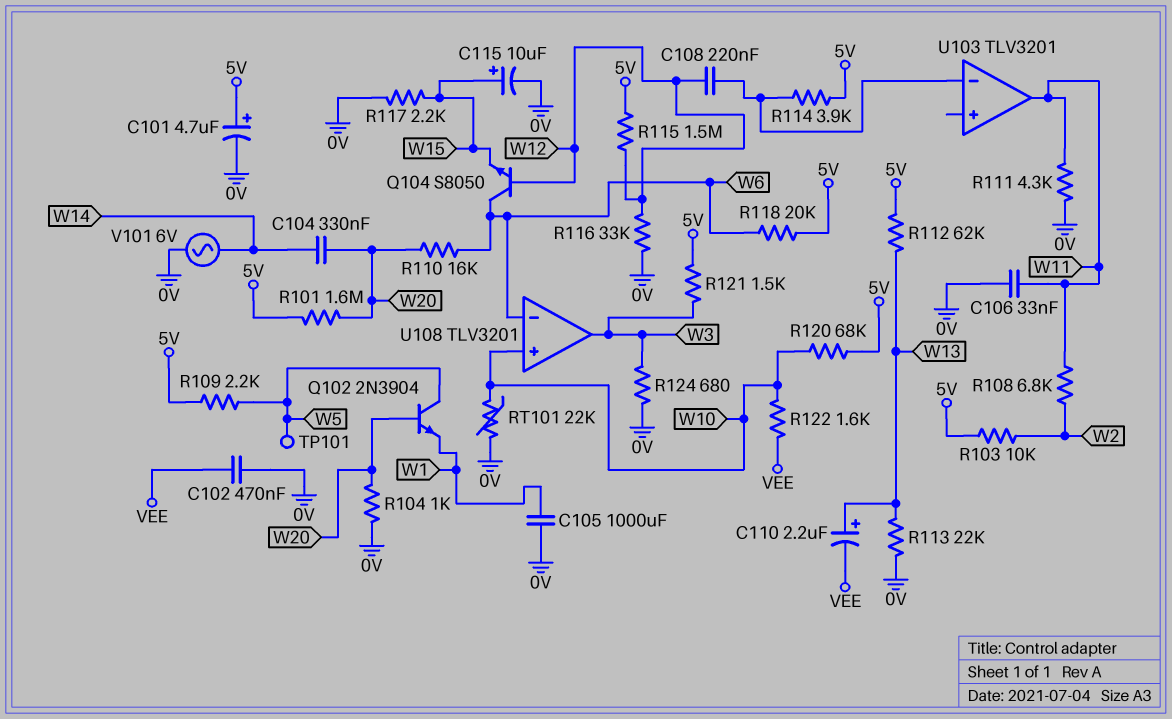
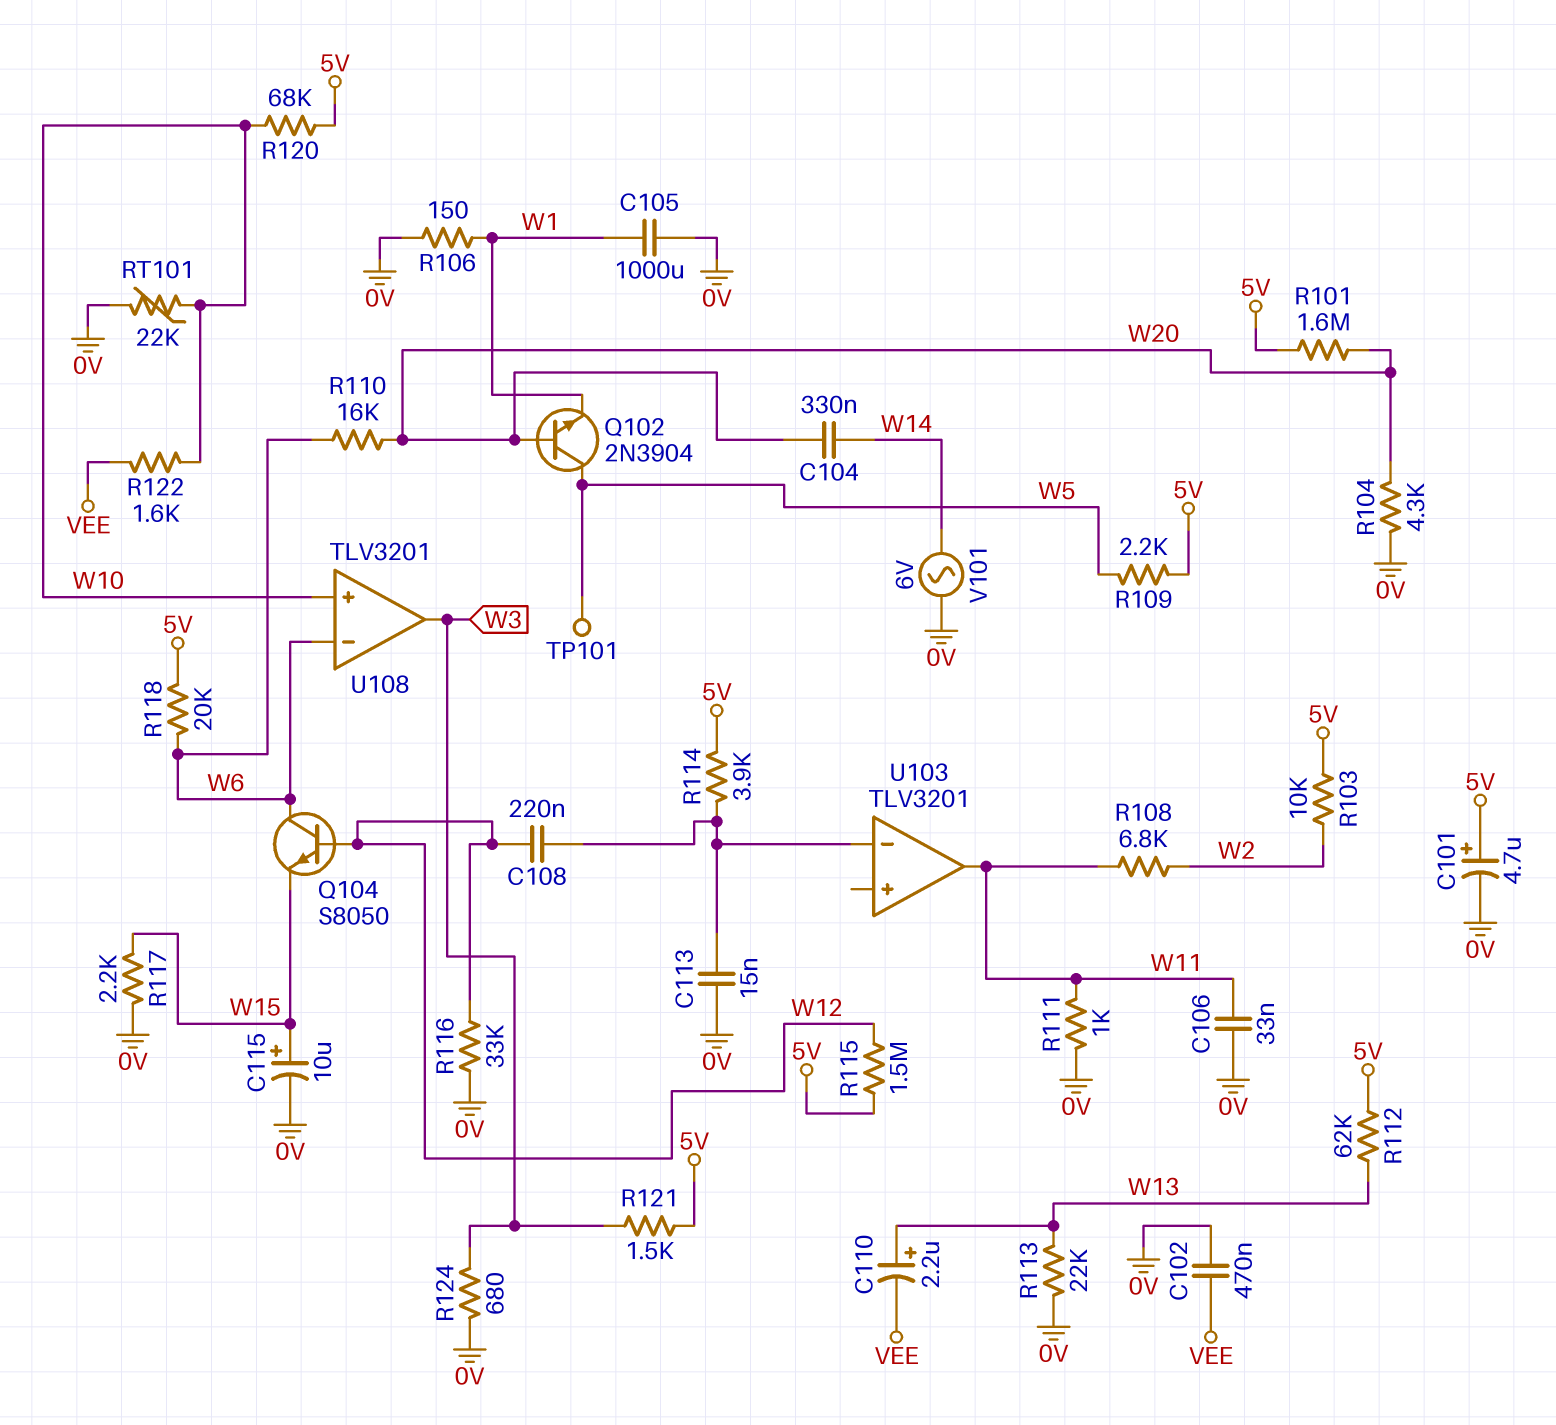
C113: none -> 15nF (0V, U103/in-)
R104: 1k (0V, W20) -> 4.3k (0V, W20)
R106: none -> 150 (0V, W1)
R111: 4.3k (0V, W11) -> 1k (0V, W11)

